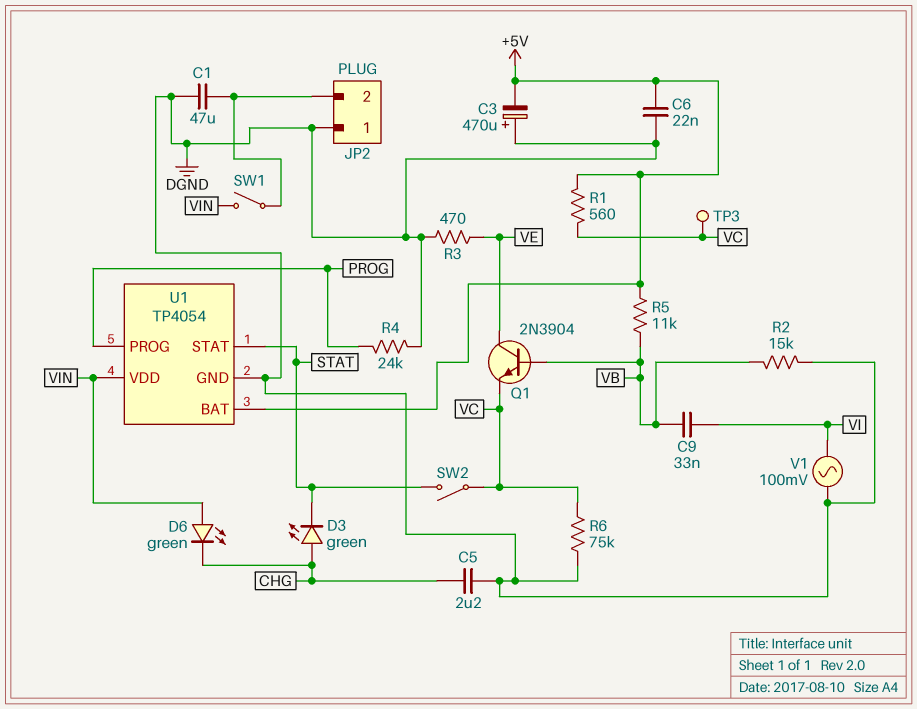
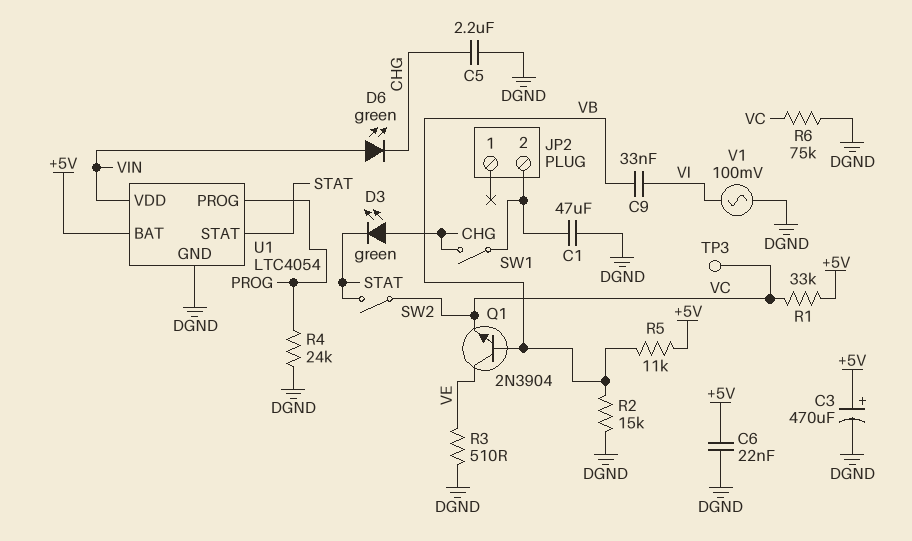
C3: 470uF (plus DGND, minus +5V) -> 470uF (plus +5V, minus DGND)
JP2 pin 1: DGND -> none
R1: 560 (+5V, VC) -> 33k (+5V, VC)
R3: 470 (DGND, VE) -> 510 (DGND, VE)
SW1: switch (JP2/2, VIN) -> switch (CHG, JP2/2)
U1: TP4054 -> LTC4054

